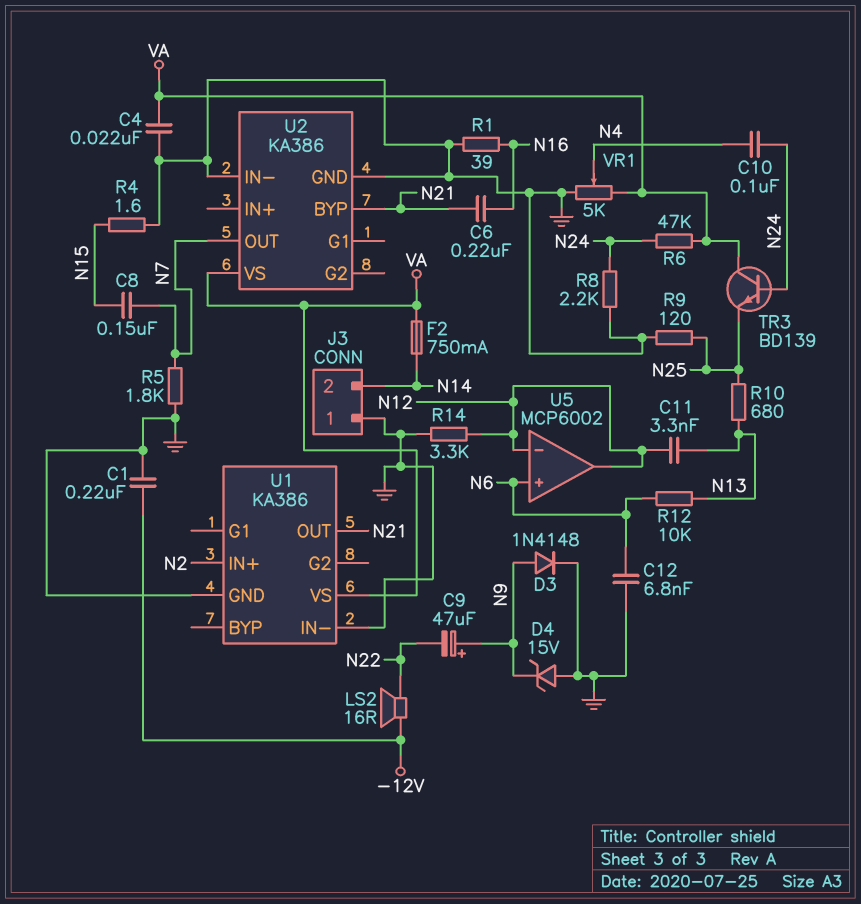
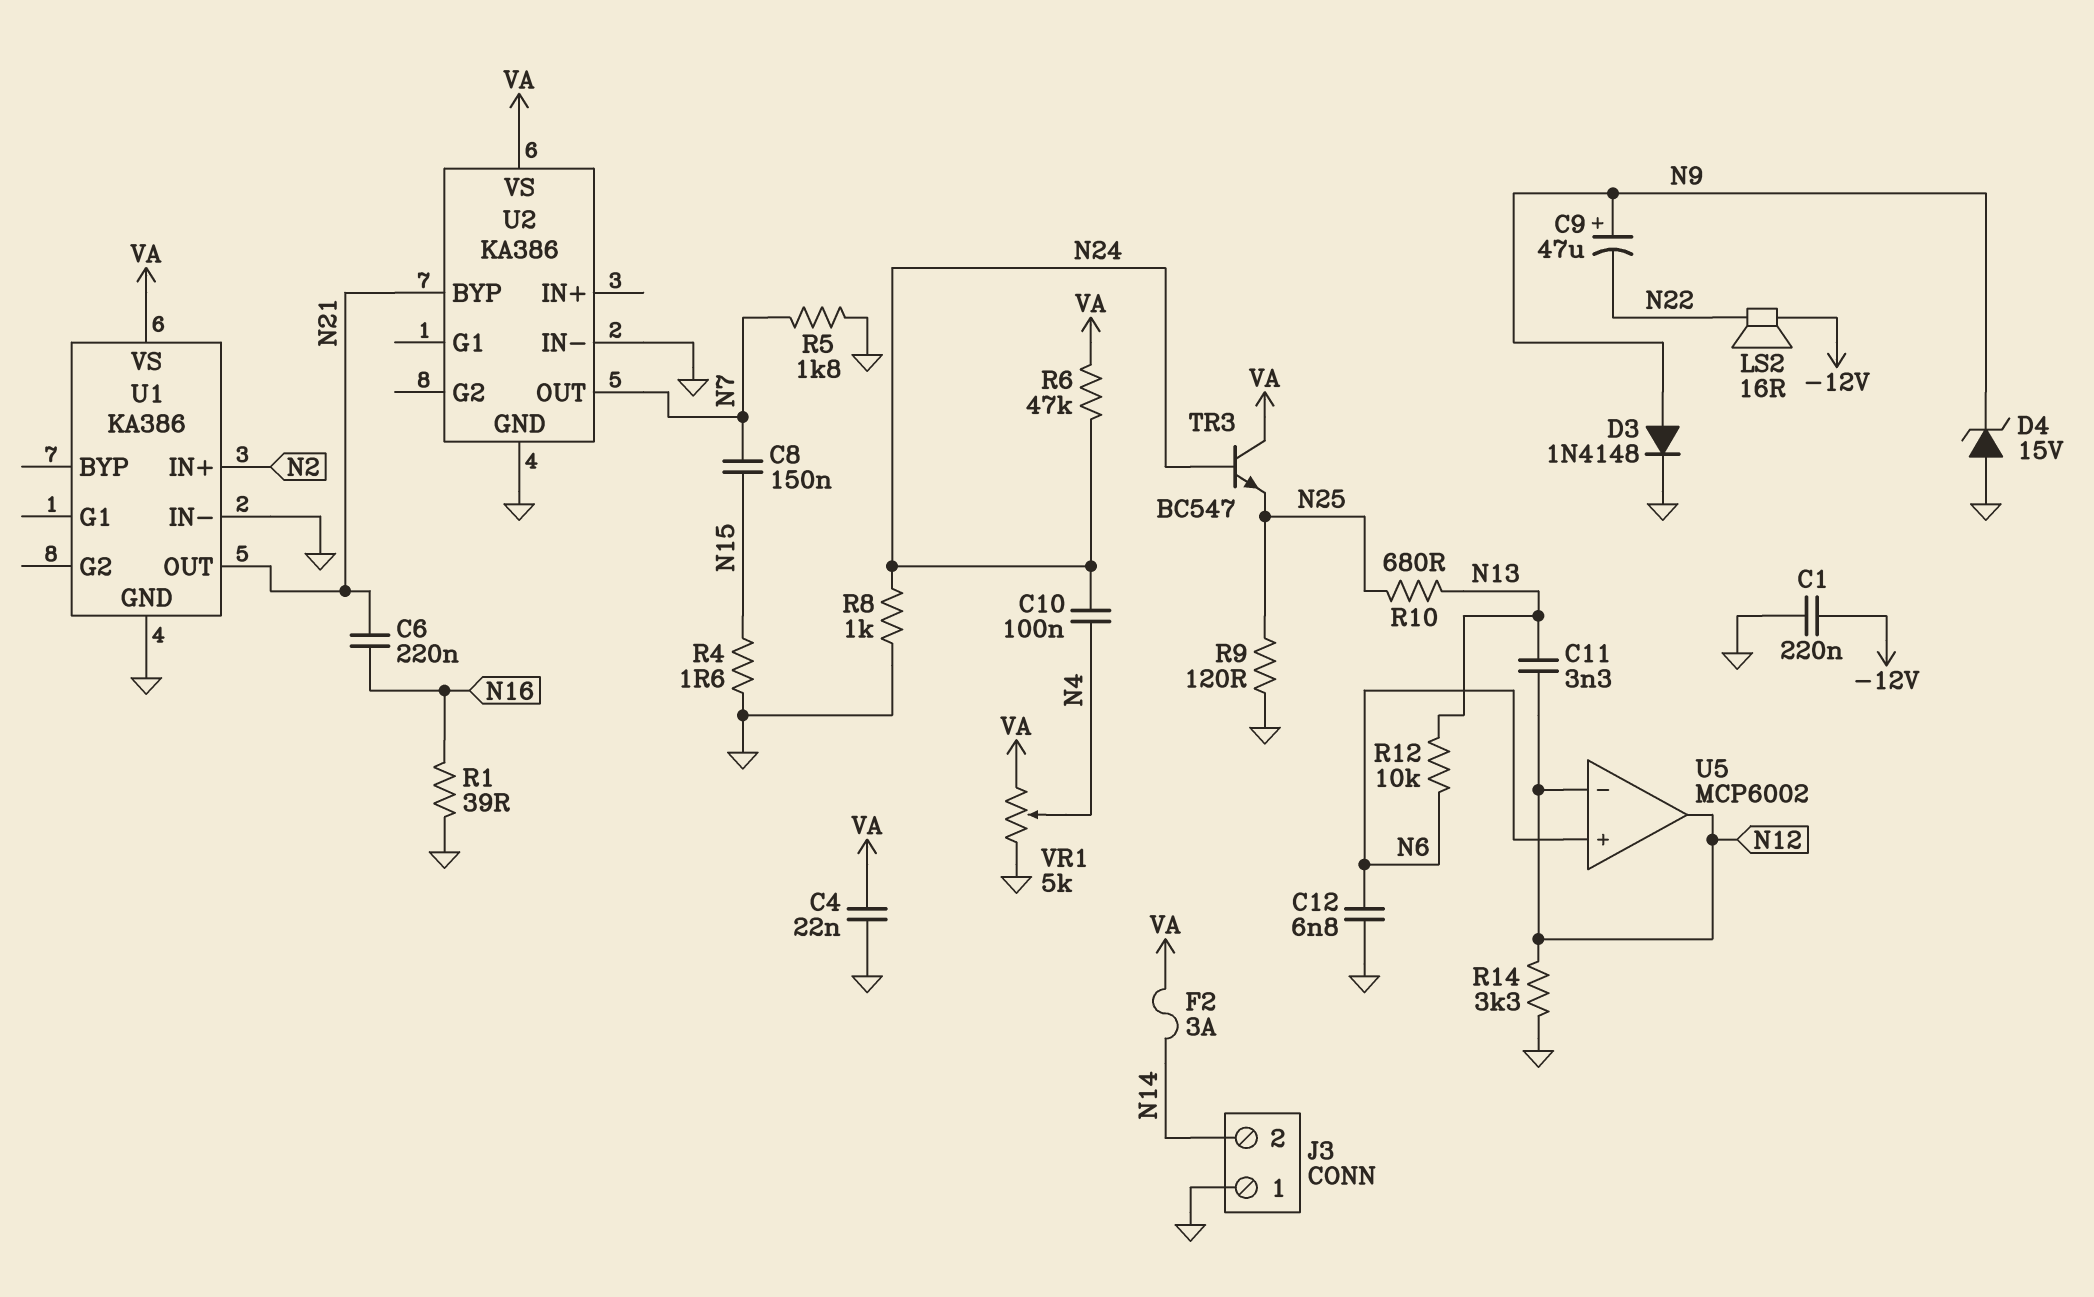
F2: 750mA (N14, VA) -> 3A (N14, VA)
R8: 2.2k (GND, N24) -> 1k (GND, N24)
TR3: NPN BD139 (B N24, C VA, E N25) -> NPN BC547 (B N24, C VA, E N25)

